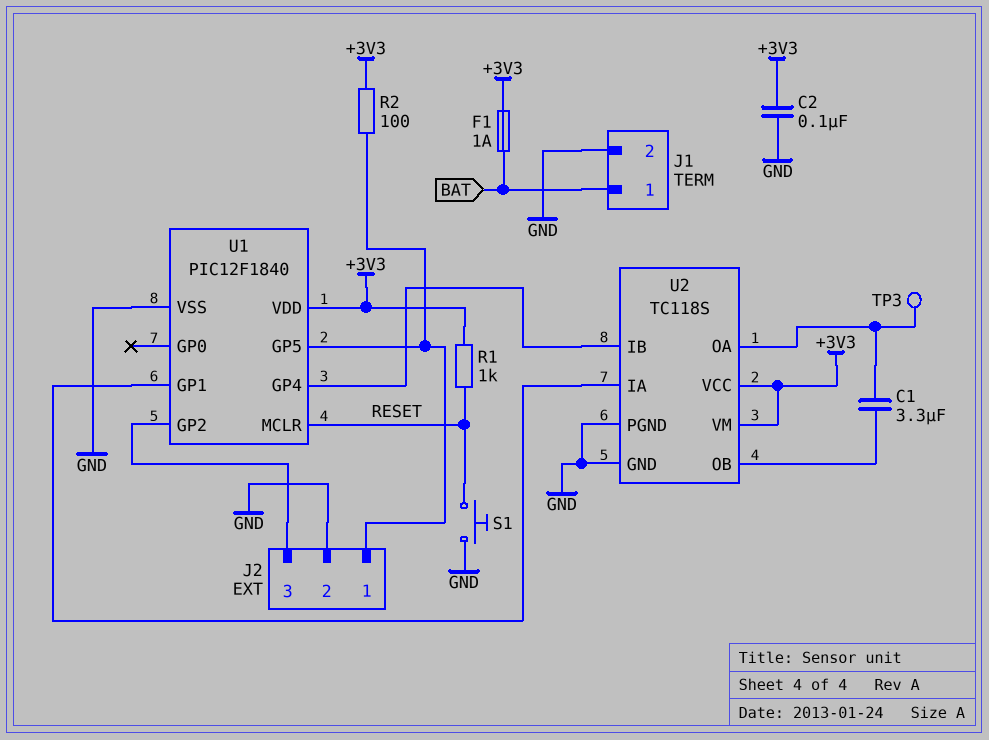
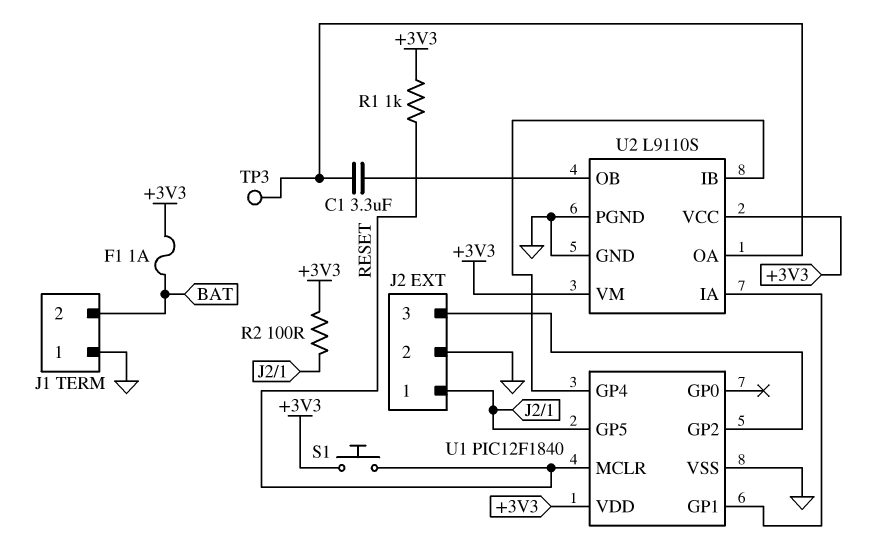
C2: 100nF (+3V3, GND) -> none
J1 pin 1: BAT -> GND
J1 pin 2: GND -> BAT
S1: button (GND, RESET) -> button (+3V3, RESET)
U2: TC118S -> L9110S

